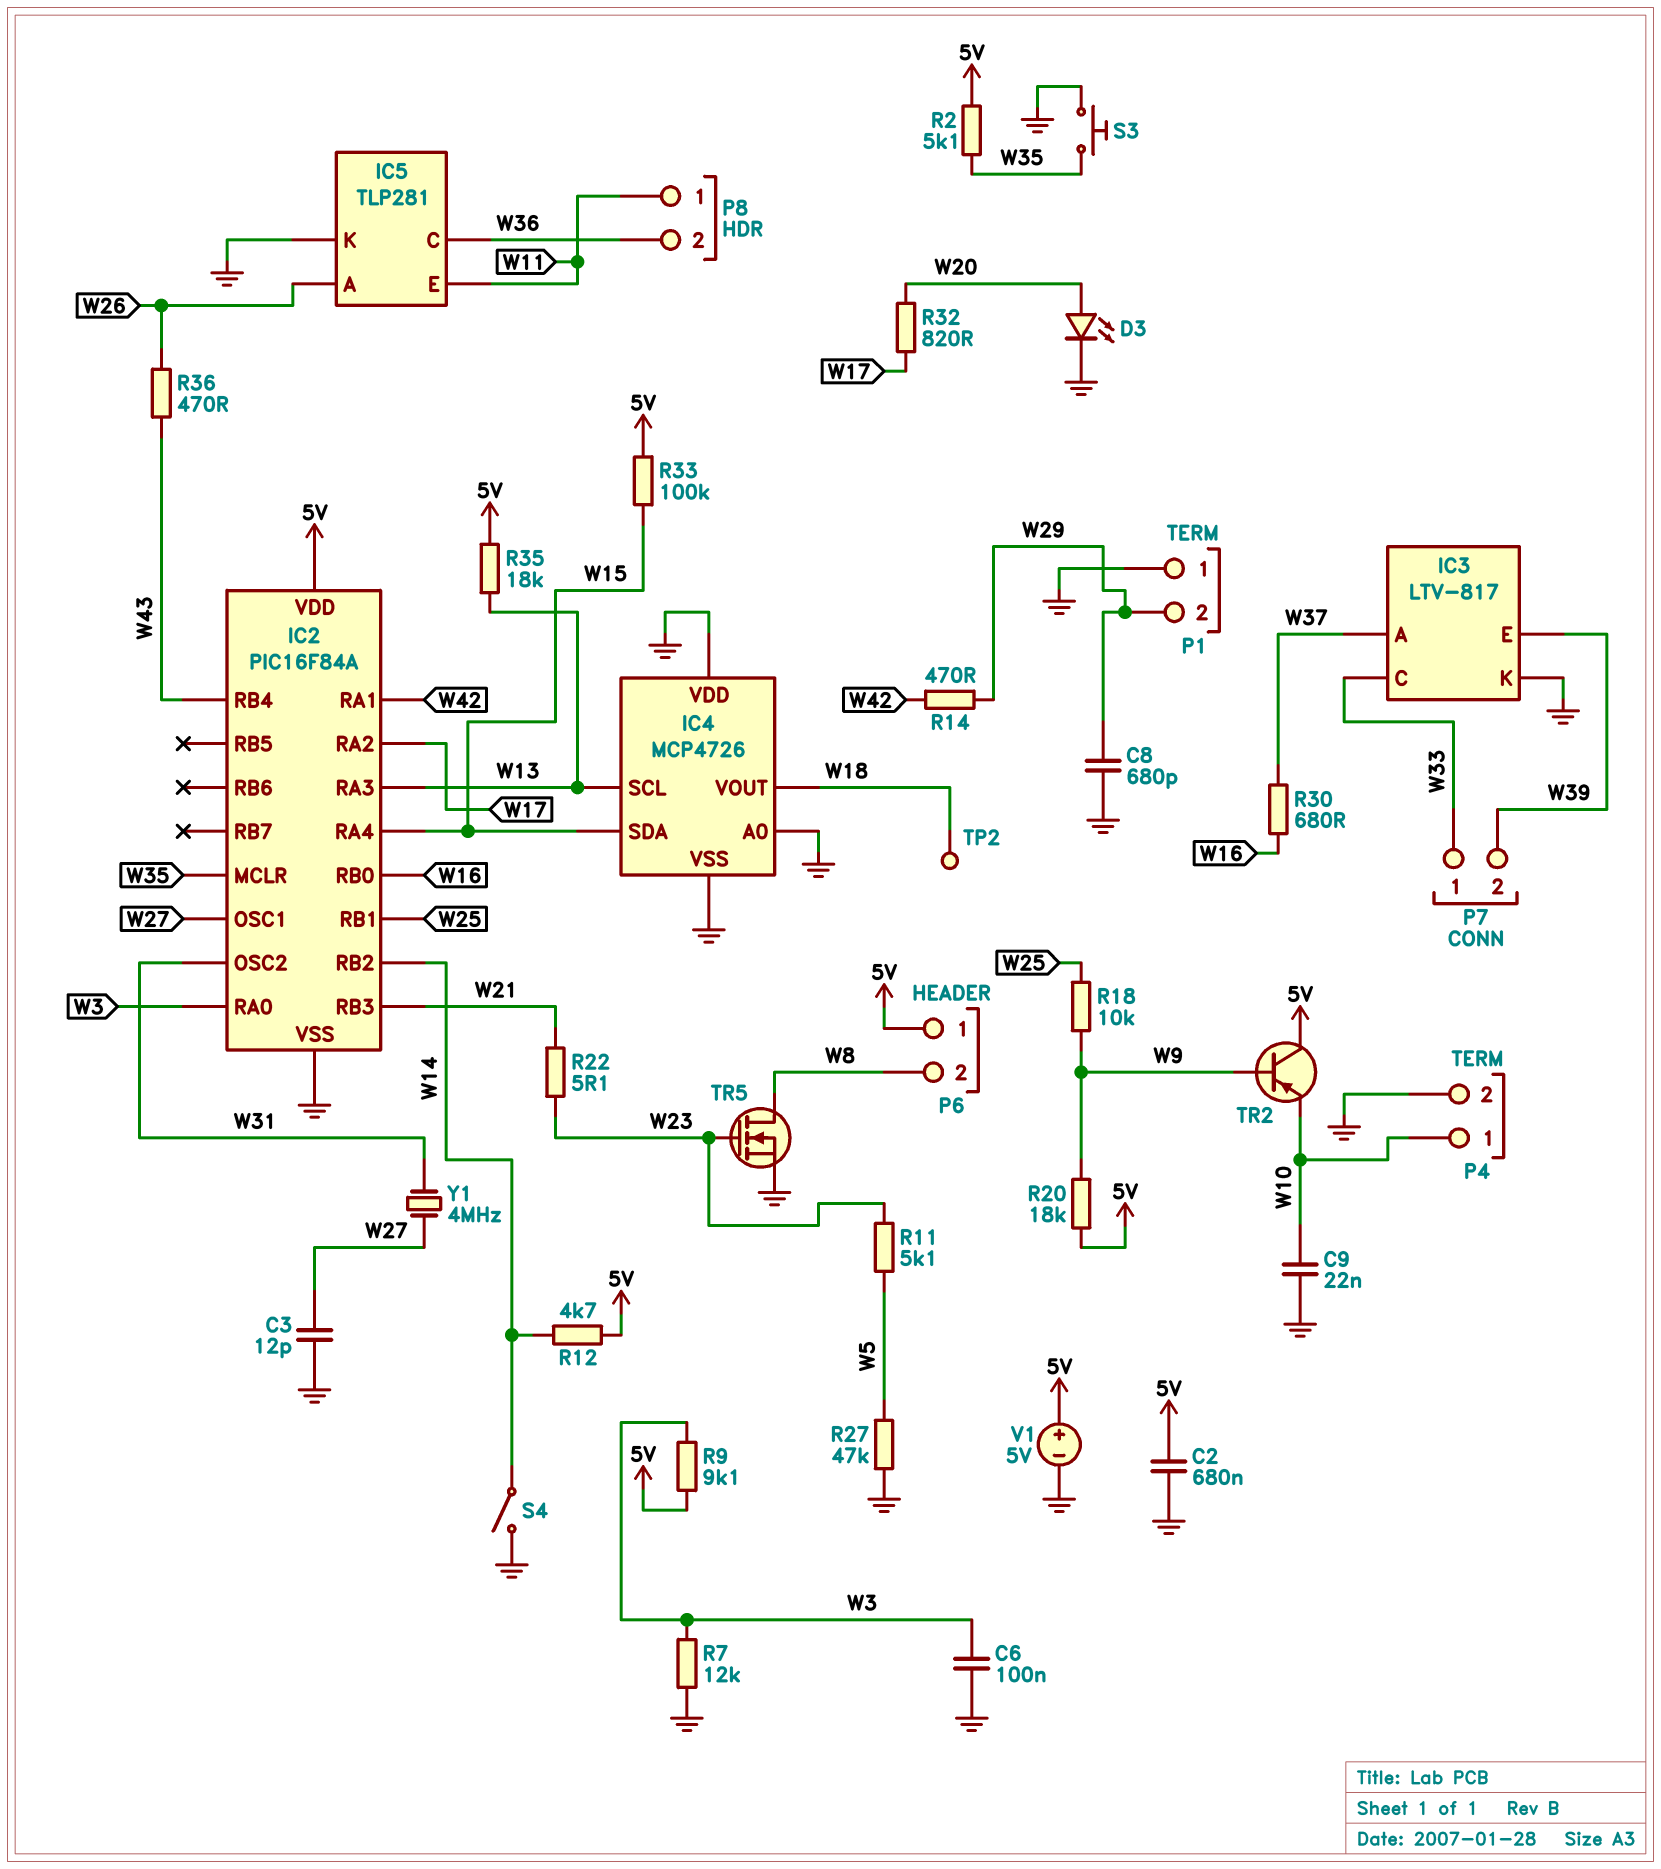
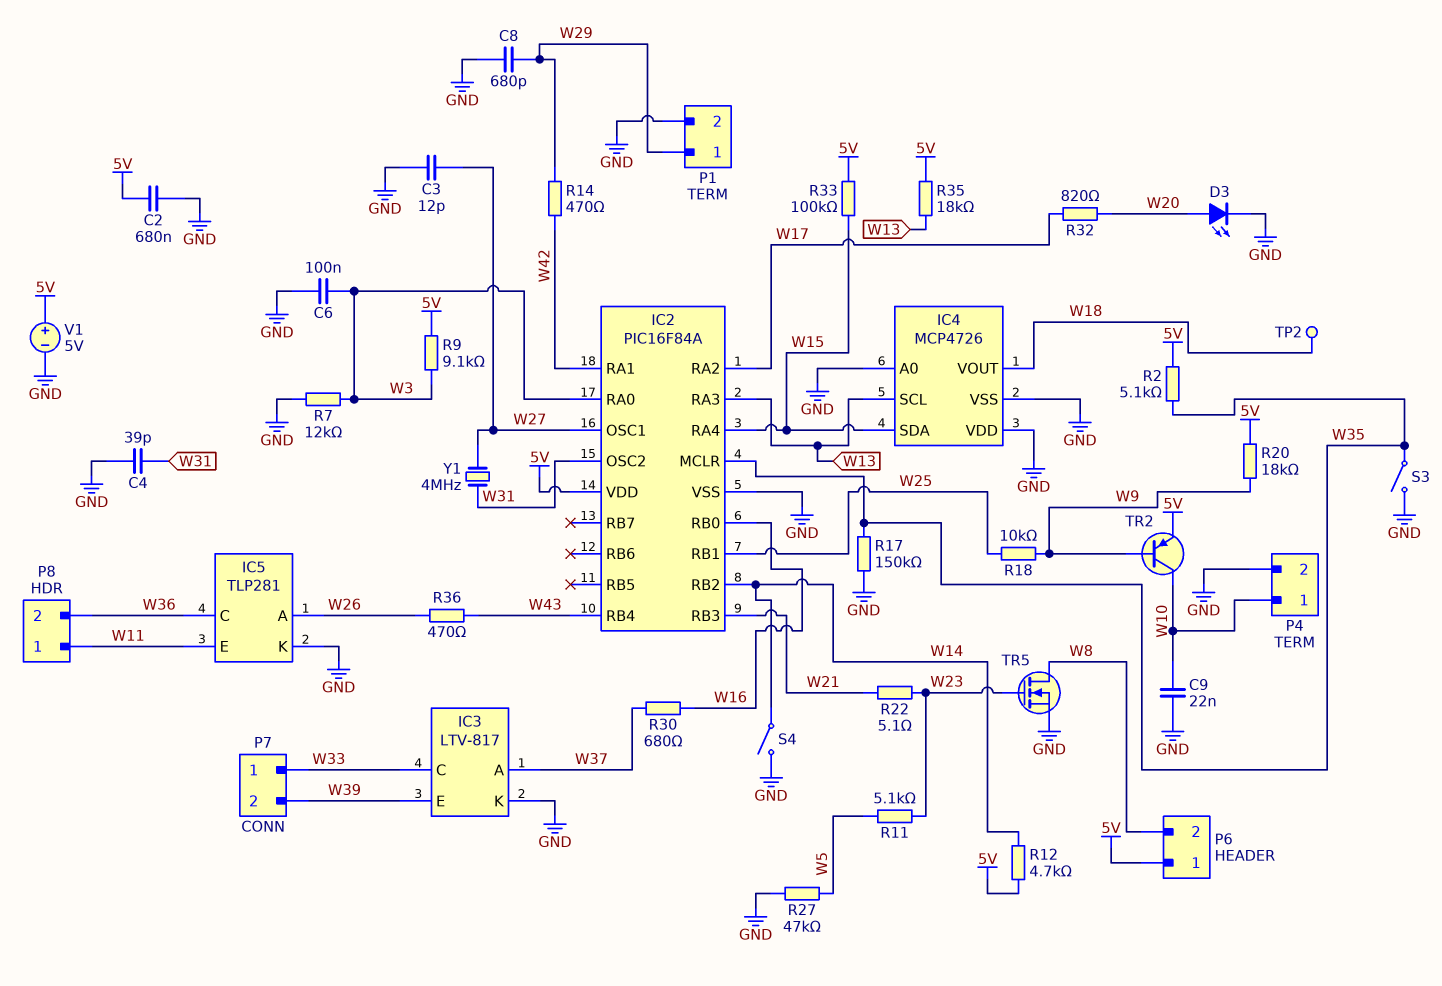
C4: none -> 39pF (GND, W31)
P1 pin 1: GND -> W29
P1 pin 2: W29 -> GND
R17: none -> 150k (GND, W35)
S3: button (GND, W35) -> switch (GND, W35)
TR2: PNP (B W9, C 5V, E W10) -> PNP (B W9, C W10, E 5V)

